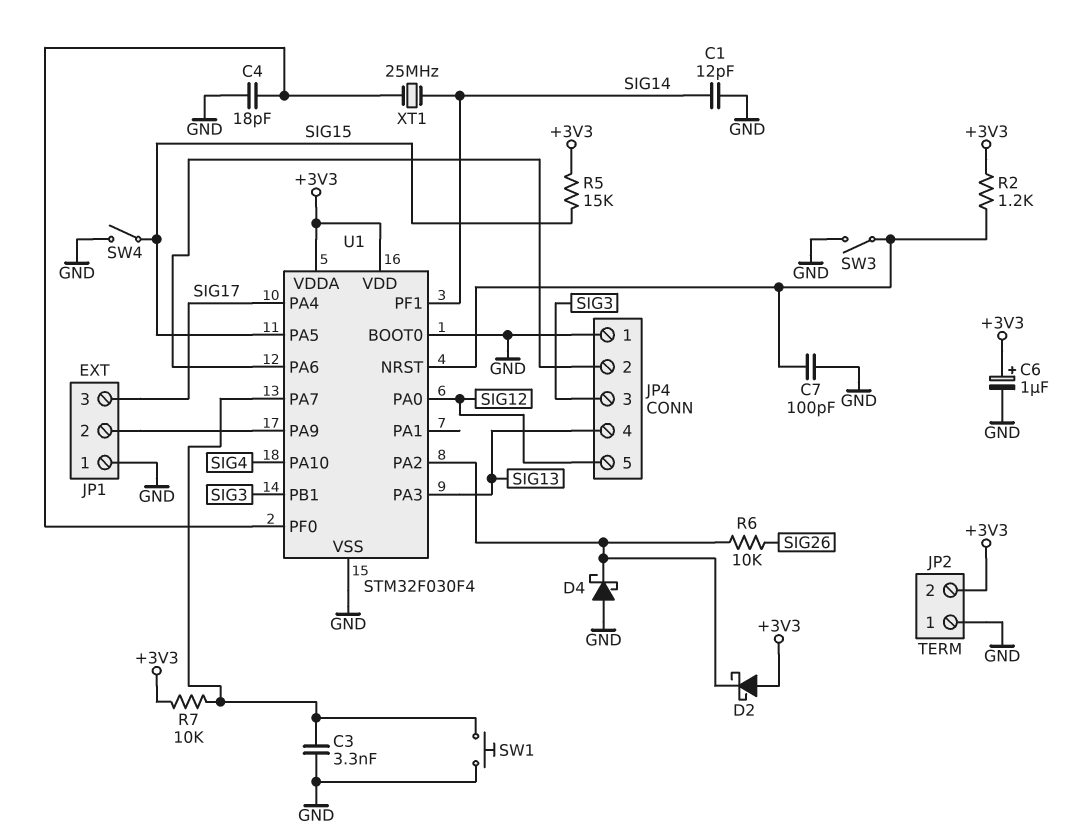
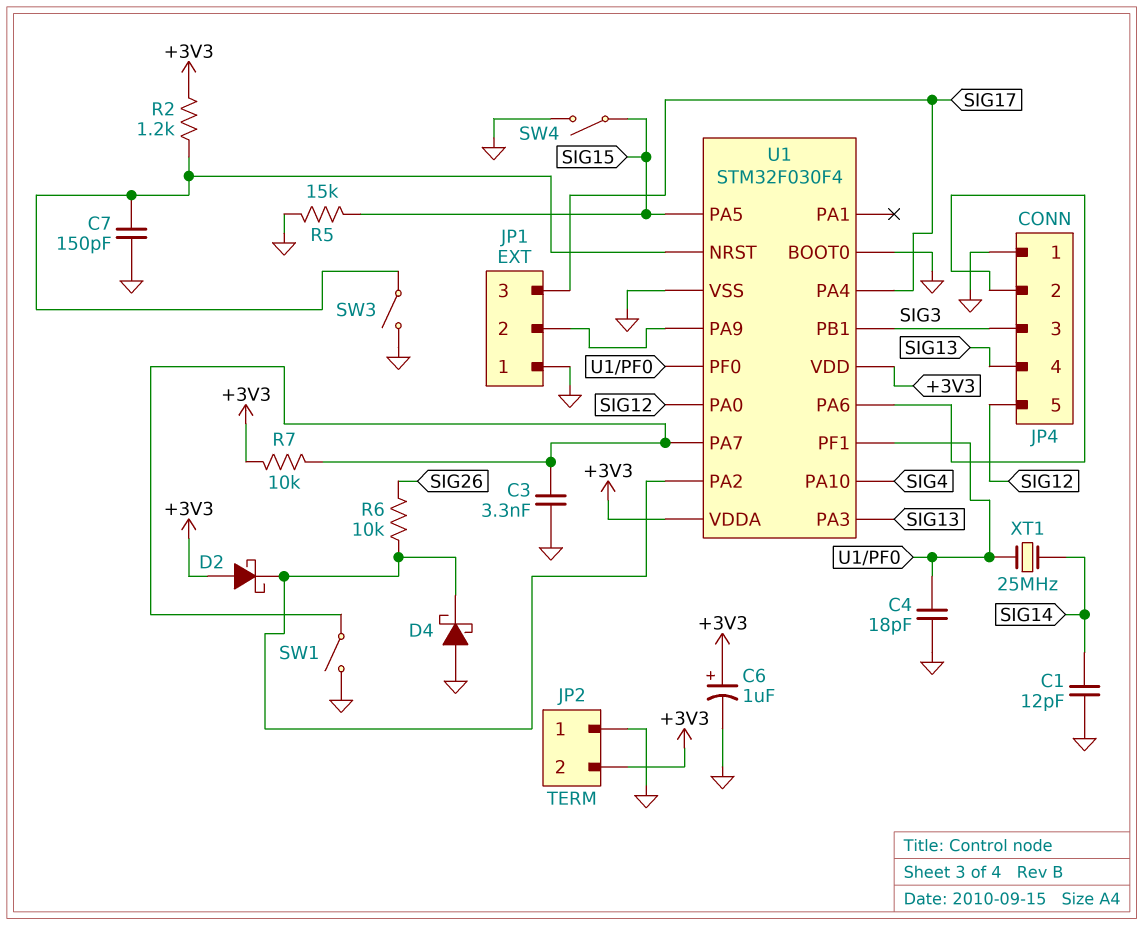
C7: 100pF (GND, U1/NRST) -> 150pF (GND, U1/NRST)
R5: 15k (+3V3, SIG15) -> 15k (GND, SIG15)
SW1: button (GND, U1/PA7) -> switch (GND, U1/PA7)
U1 pin PF1: SIG14 -> U1/PF0

